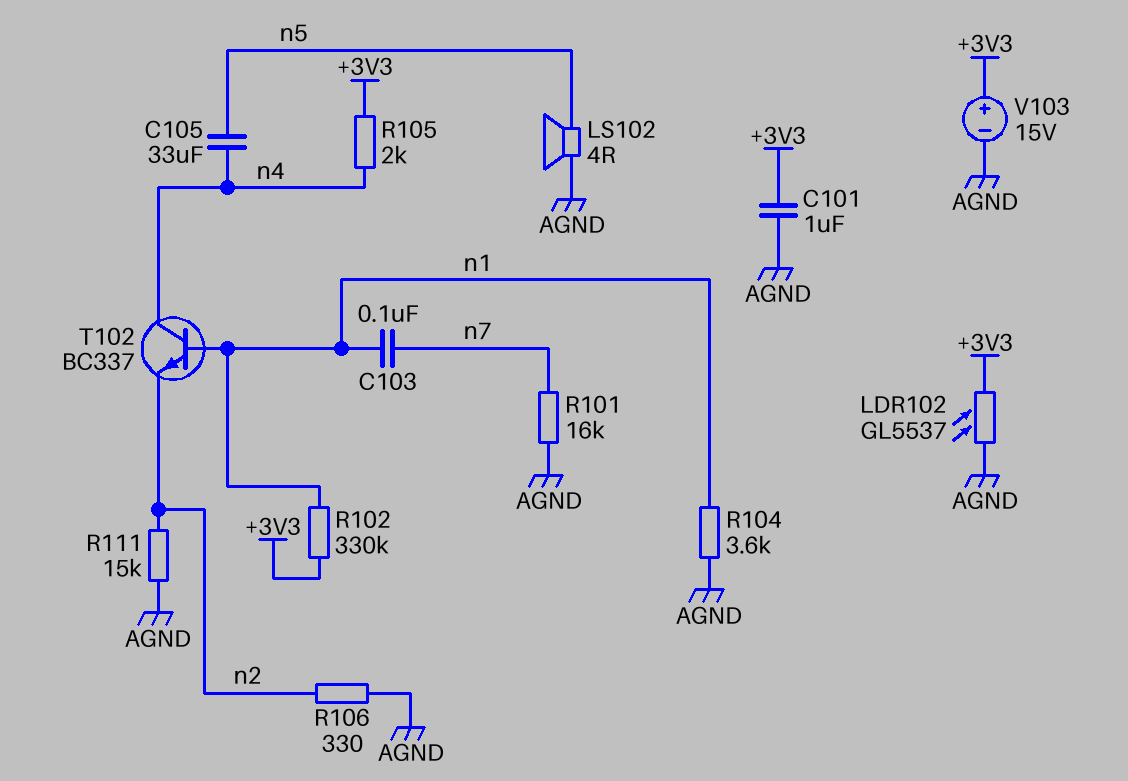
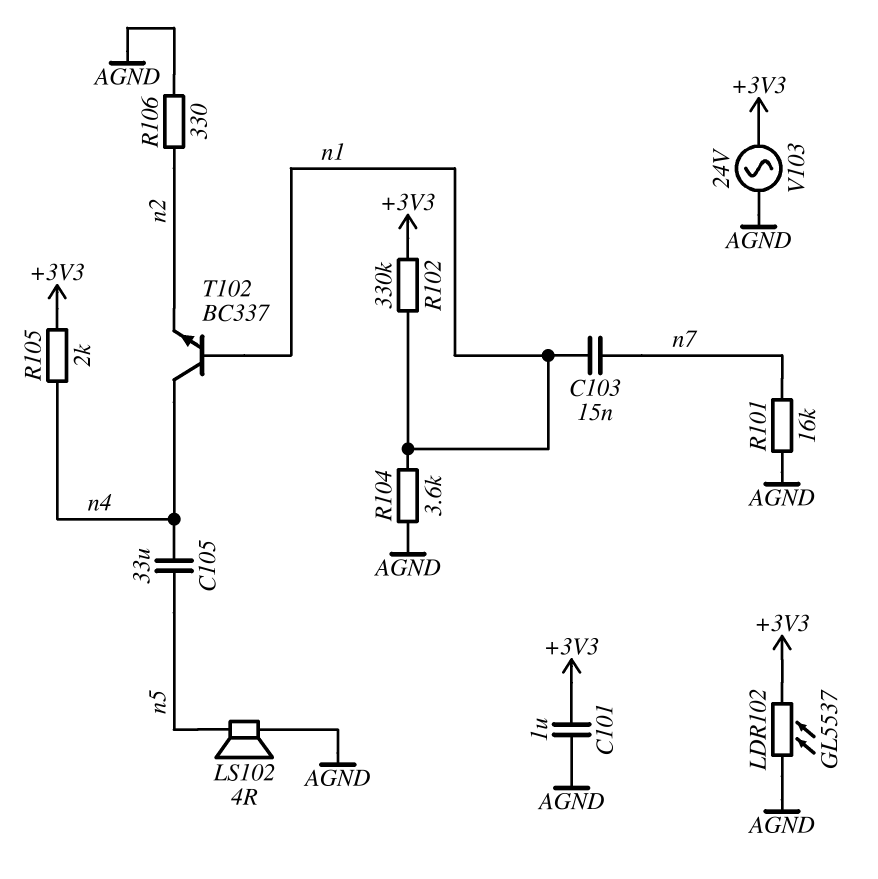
C103: 100nF (n1, n7) -> 15nF (n1, n7)
R111: 15k (AGND, n2) -> none
V103: 15V (plus +3V3, minus AGND) -> AC 24V (+3V3, AGND)

